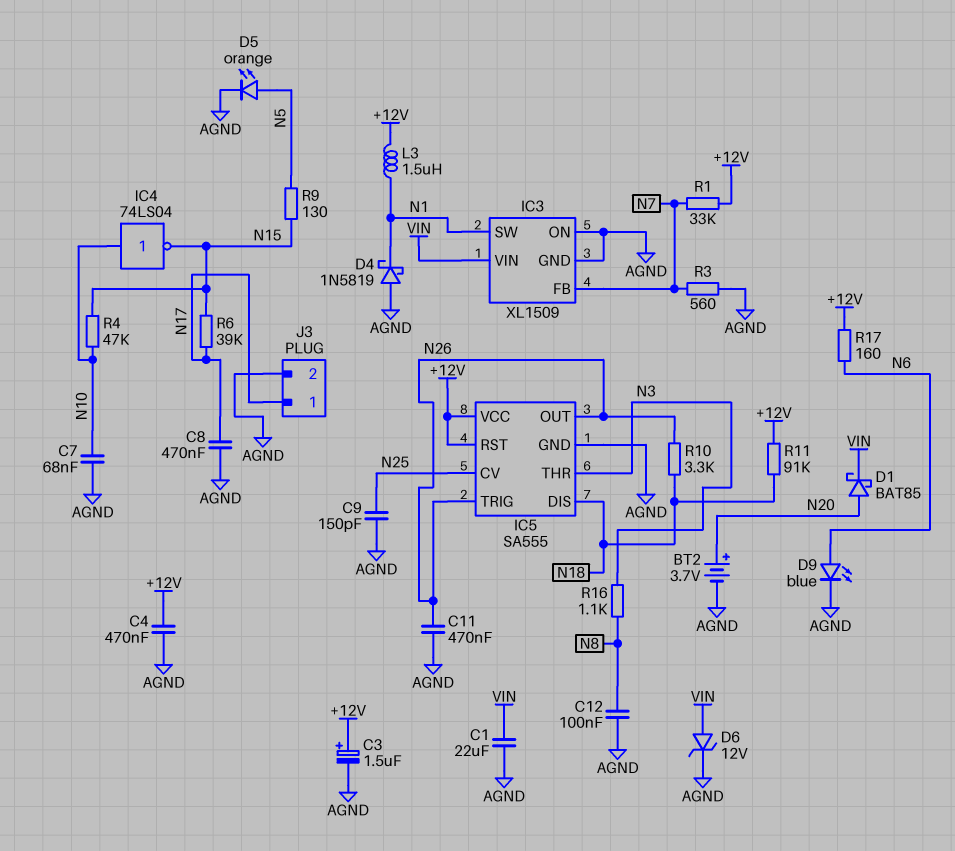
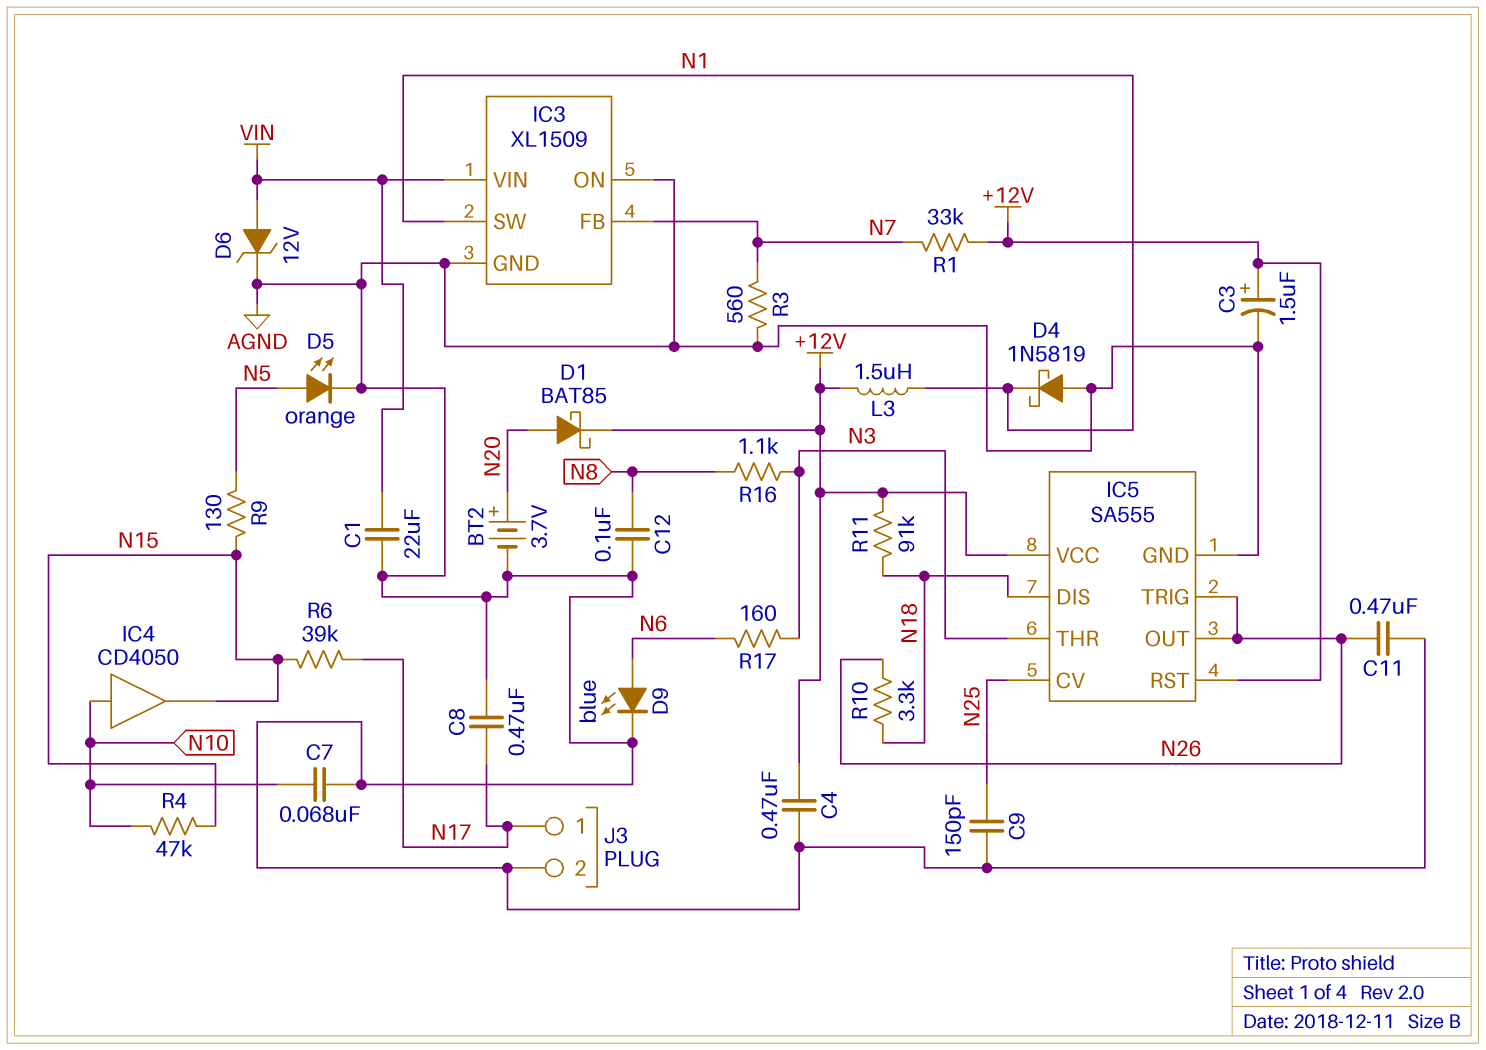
D1: schottky BAT85 (A N20, K VIN) -> schottky BAT85 (A N20, K +12V)
IC4: NOT 74LS04 (in N10, out N15) -> buffer CD4050 (in N10, out N15)
R17: 160 (+12V, N6) -> 160 (N3, N6)

